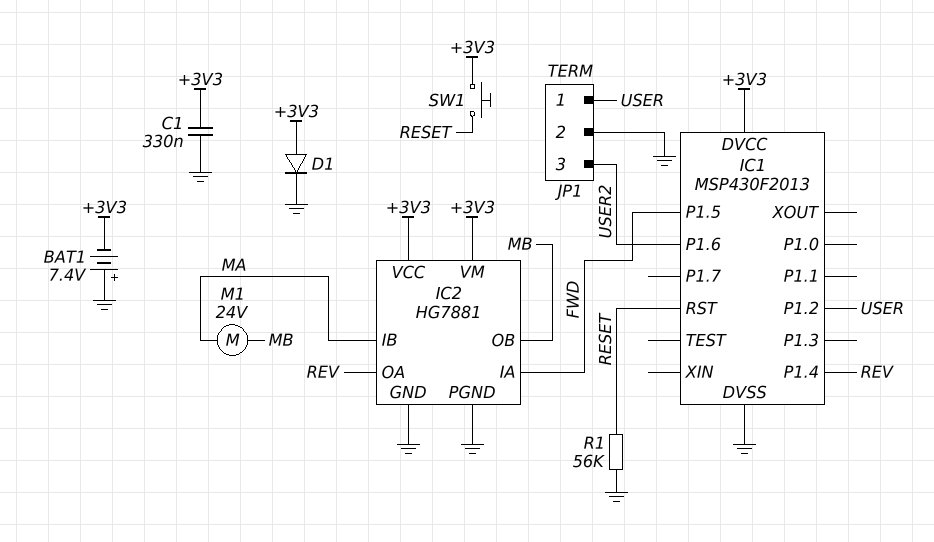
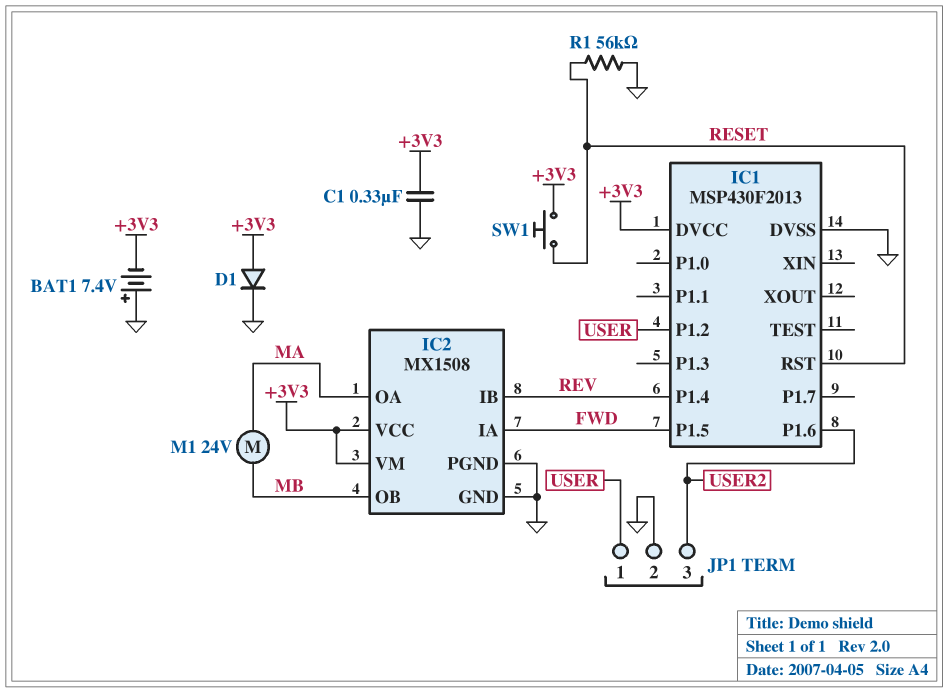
IC2: HG7881 -> MX1508
IC2 pin IB: MA -> REV
IC2 pin OA: REV -> MA

